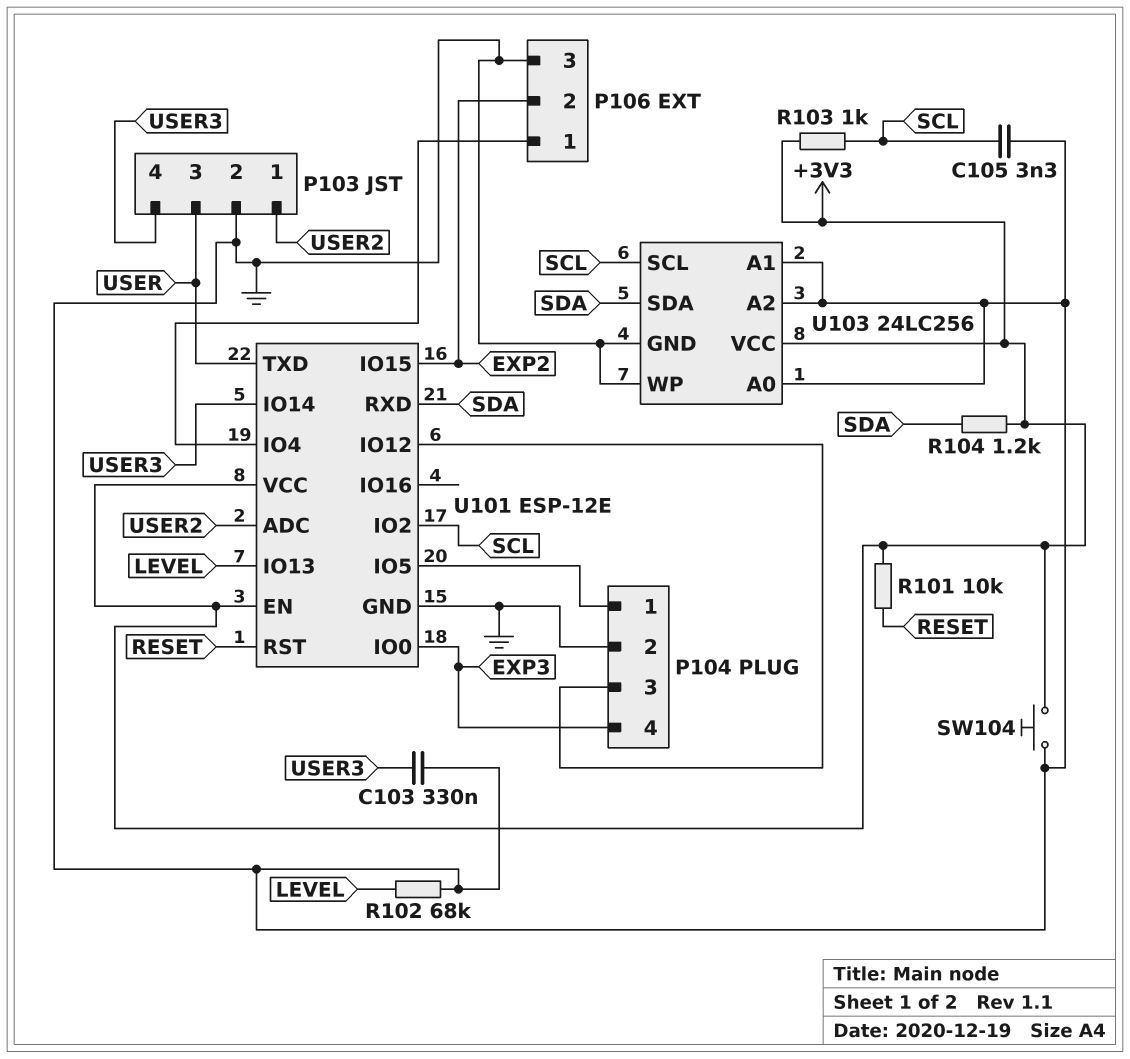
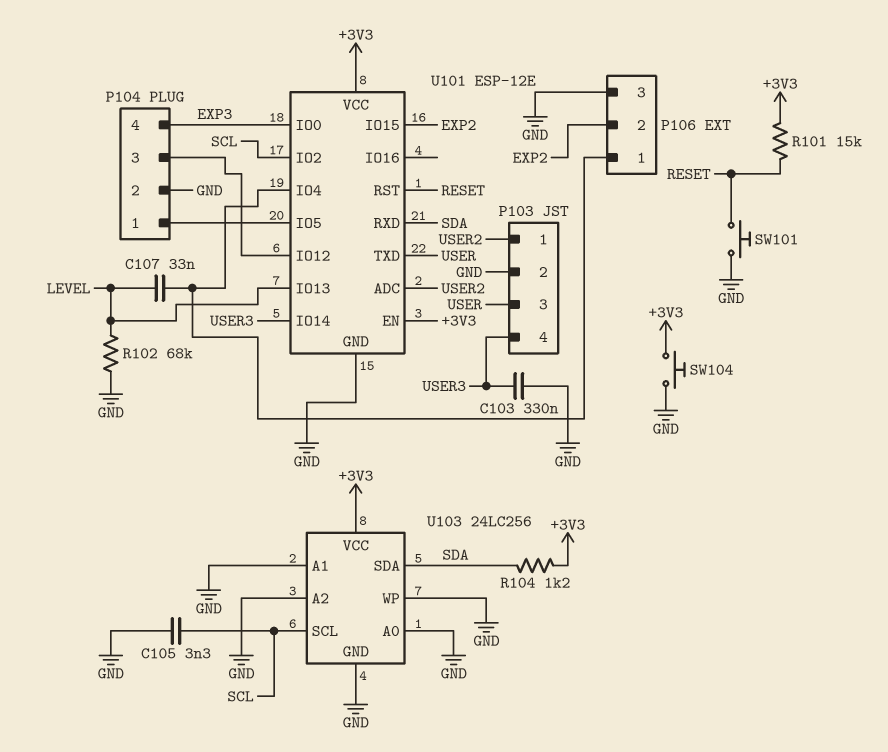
C107: none -> 33nF (LEVEL, P106/1)
R101: 10k (+3V3, RESET) -> 15k (+3V3, RESET)
R103: 1k (+3V3, SCL) -> none
SW101: none -> button (GND, RESET)

